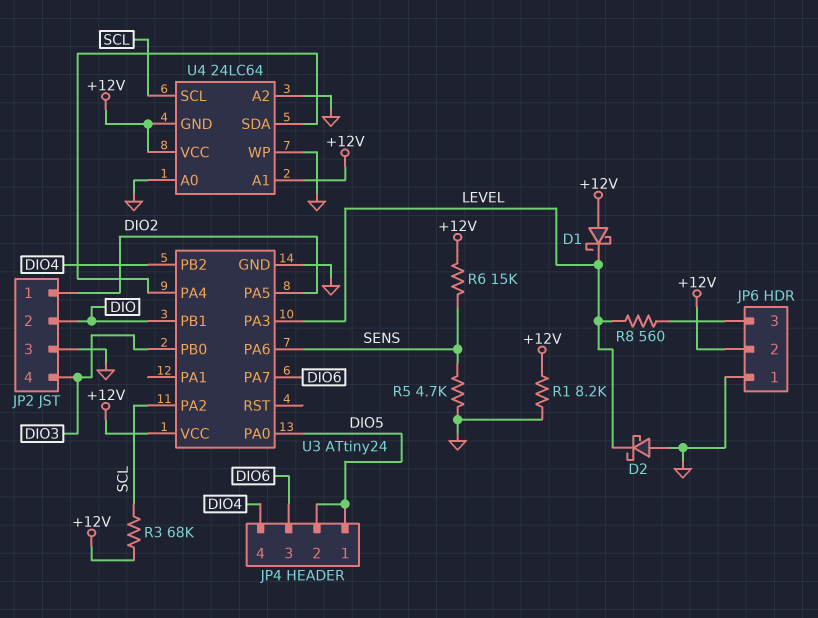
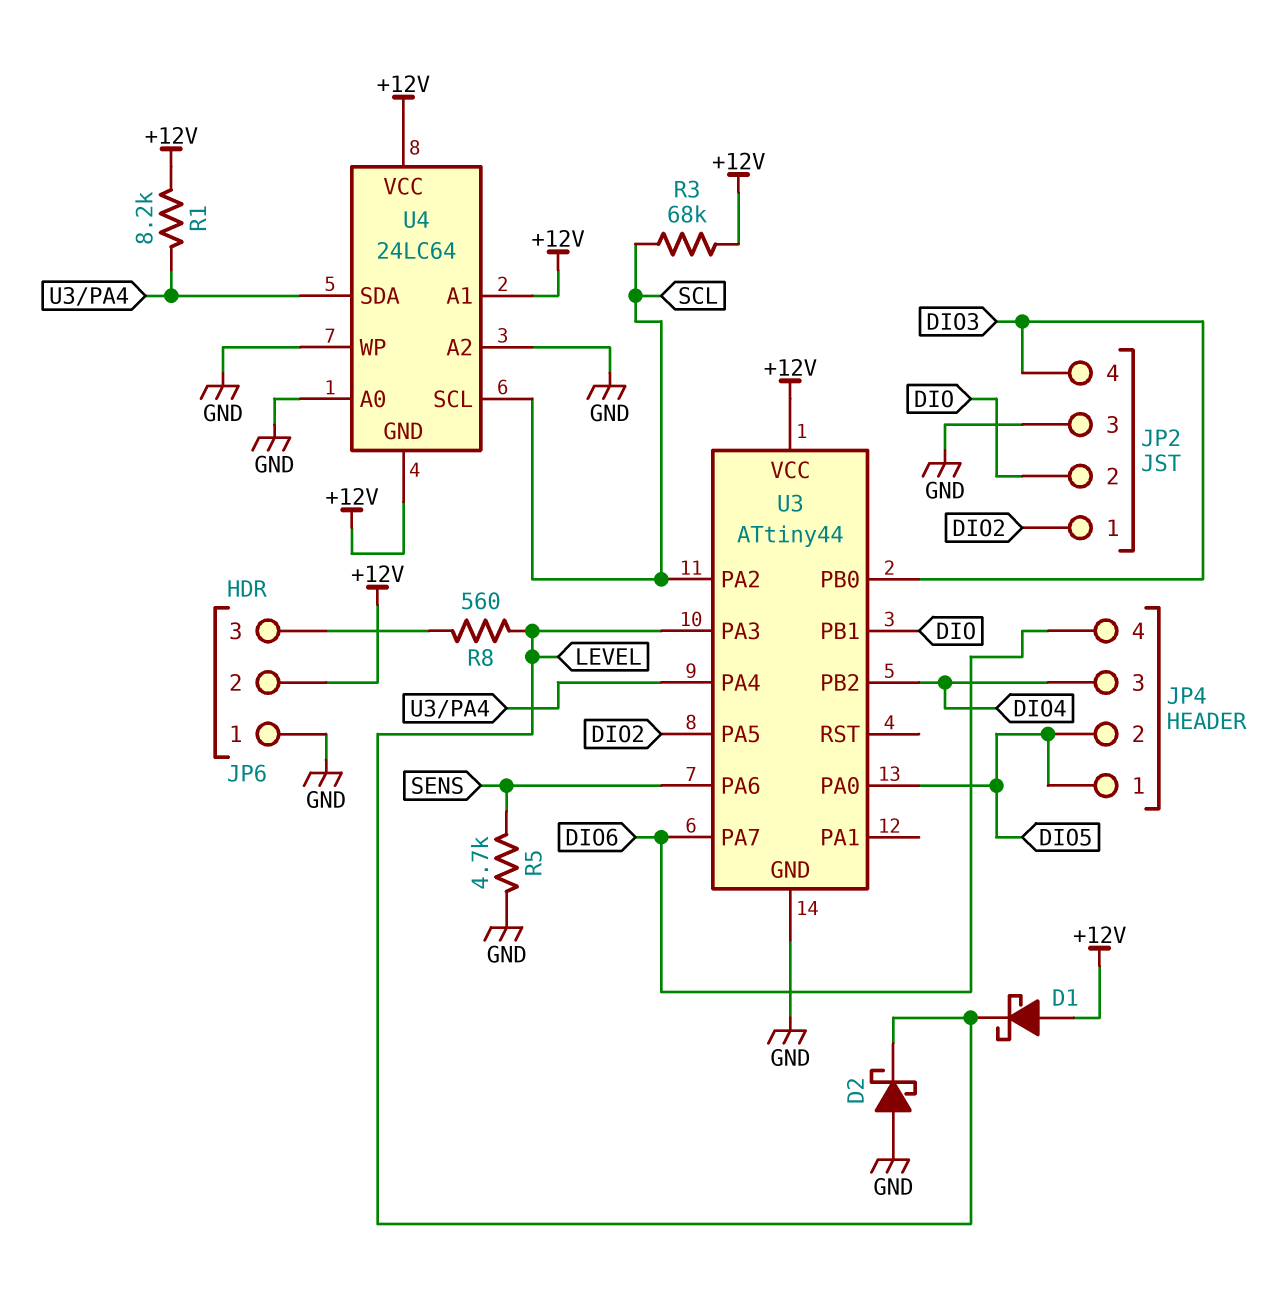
JP4 pin 3: DIO6 -> DIO4
JP4 pin 4: DIO4 -> DIO6
R1: 8.2k (+12V, GND) -> 8.2k (+12V, U3/PA4)
R6: 15k (+12V, SENS) -> none
U3: ATtiny24 -> ATtiny44

